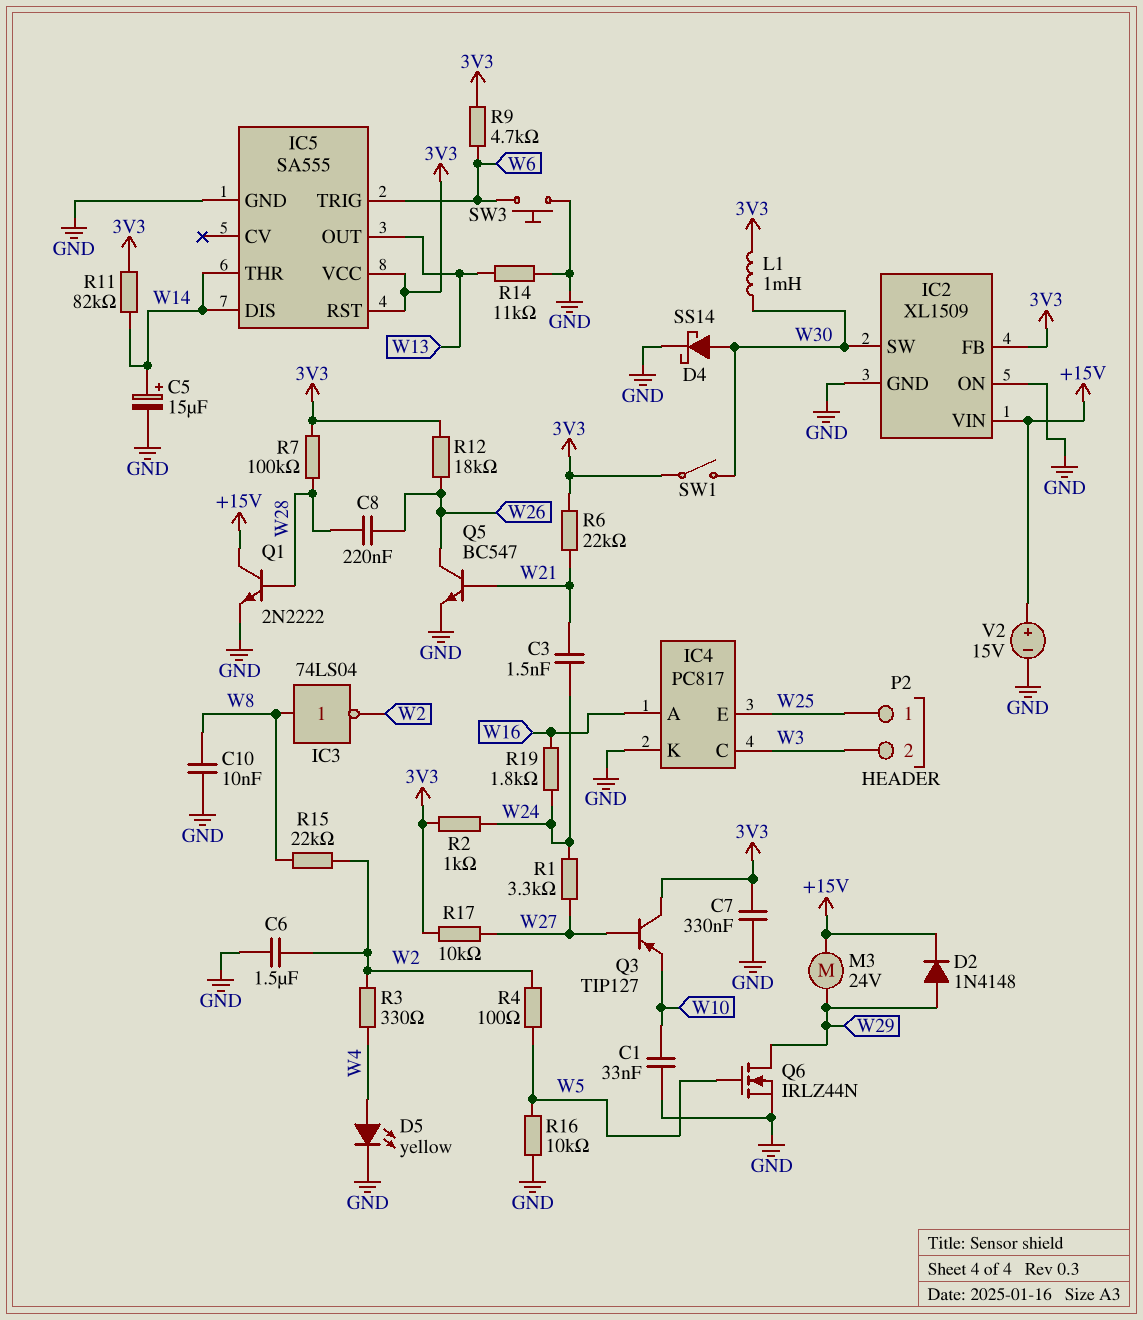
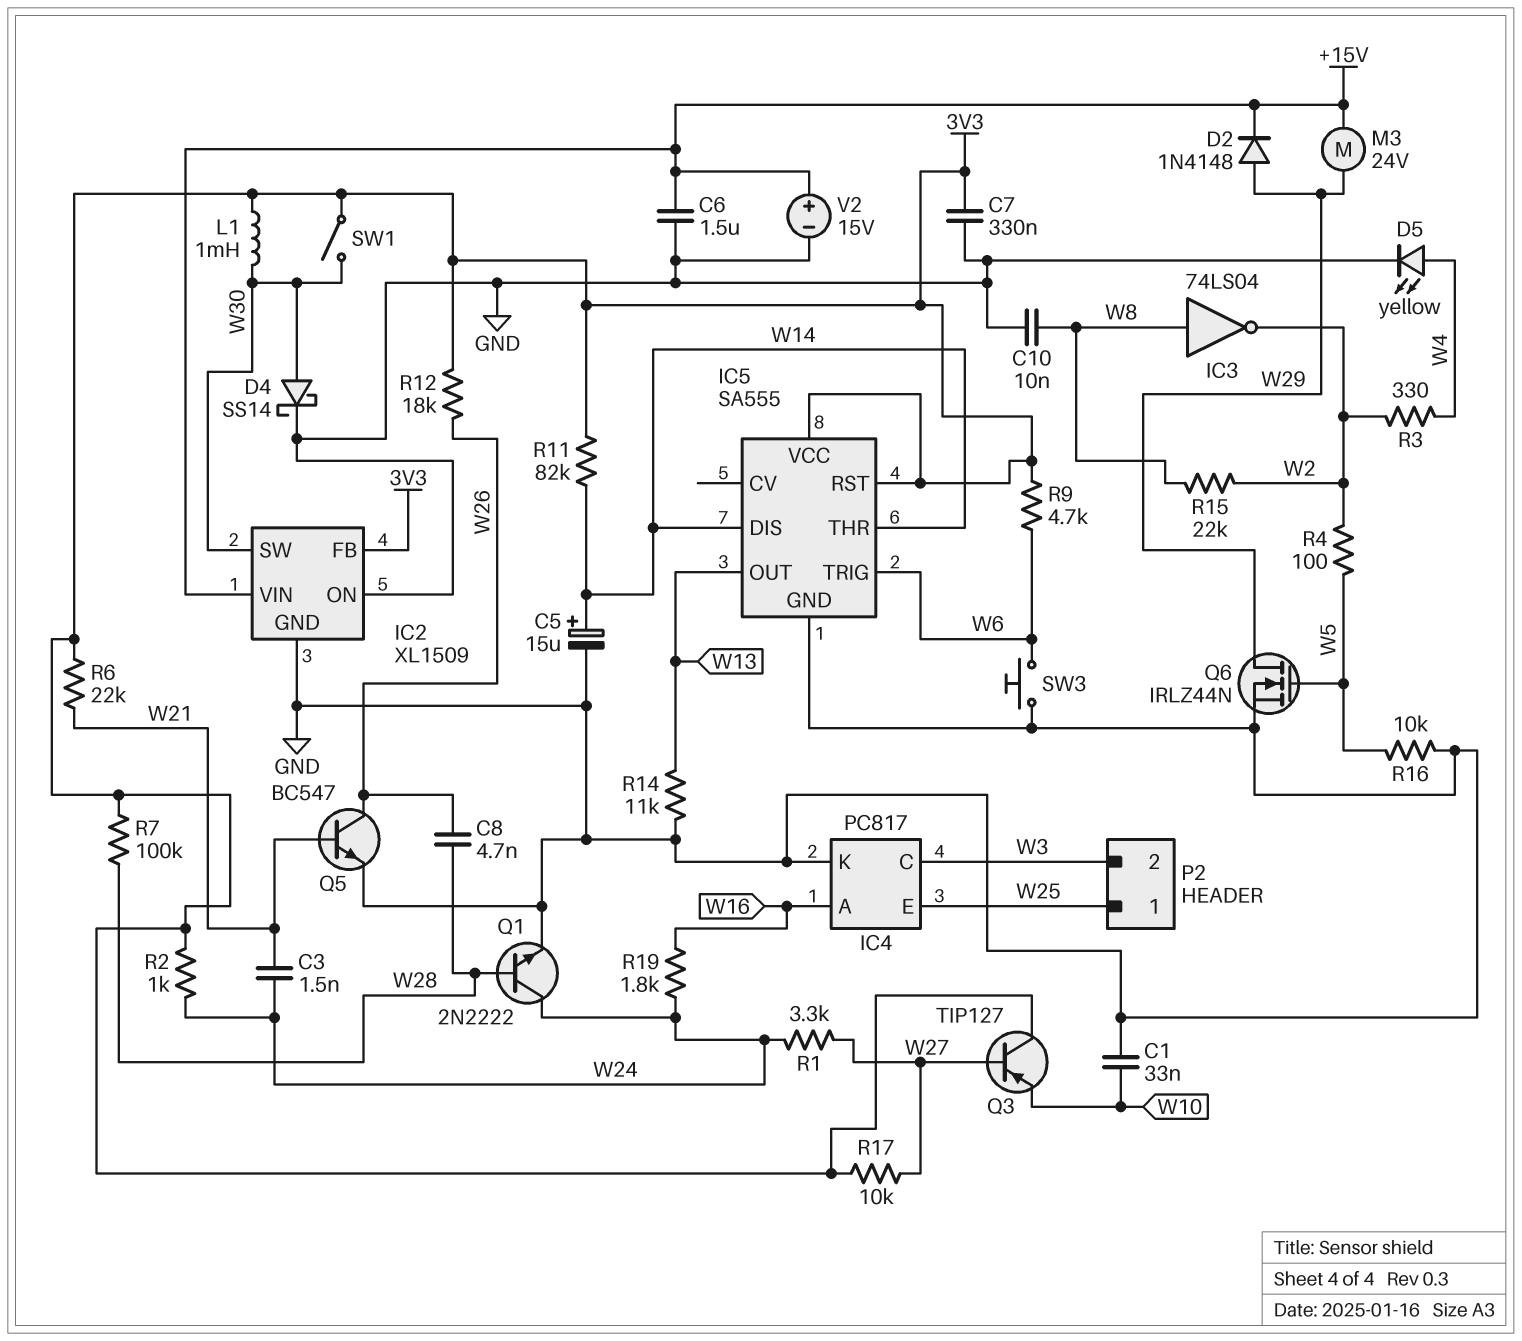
C6: 1.5uF (GND, W2) -> 1.5uF (+15V, GND)
C8: 220nF (W26, W28) -> 4.7nF (W26, W28)
Q1: NPN 2N2222 (B W28, C +15V, E GND) -> NPN 2N2222 (B W28, C W24, E GND)

